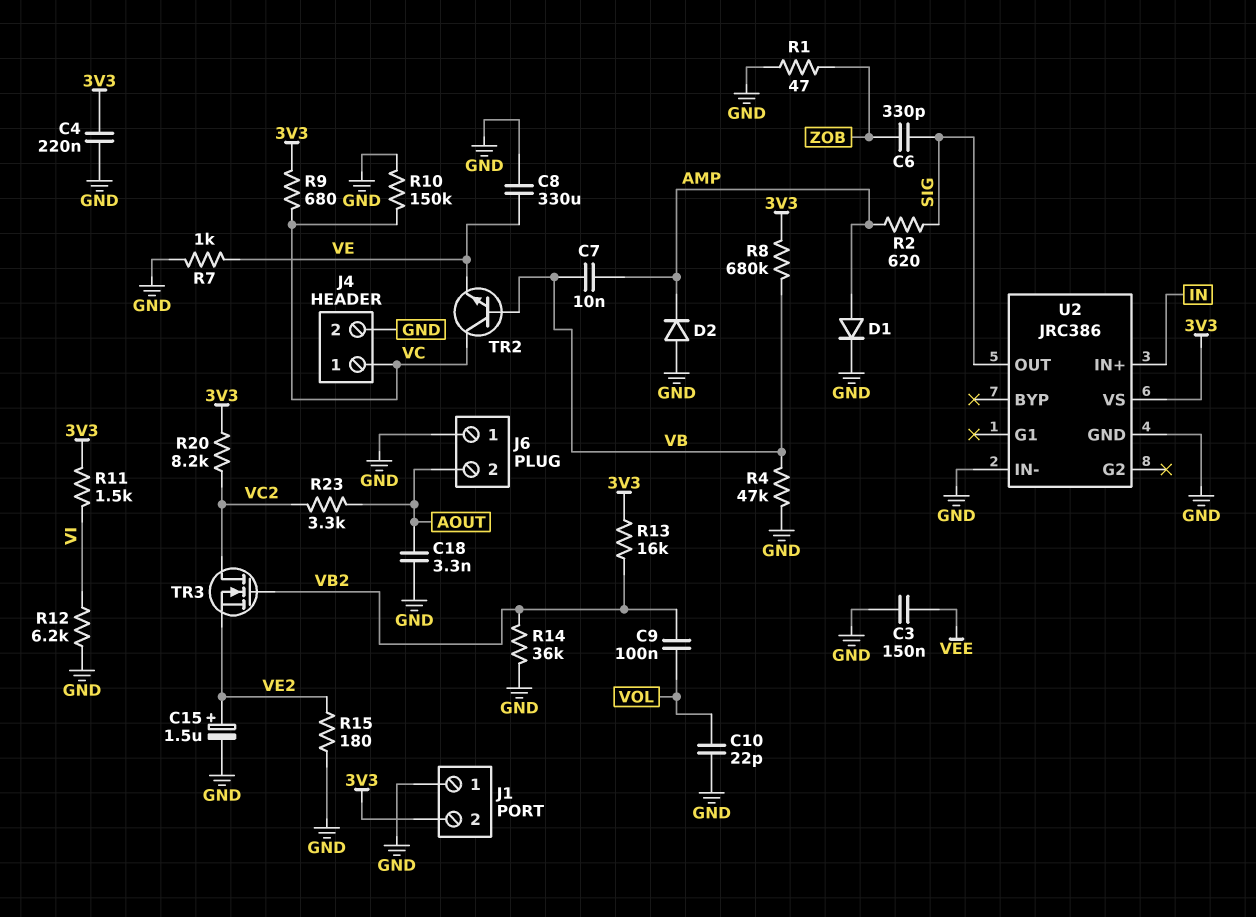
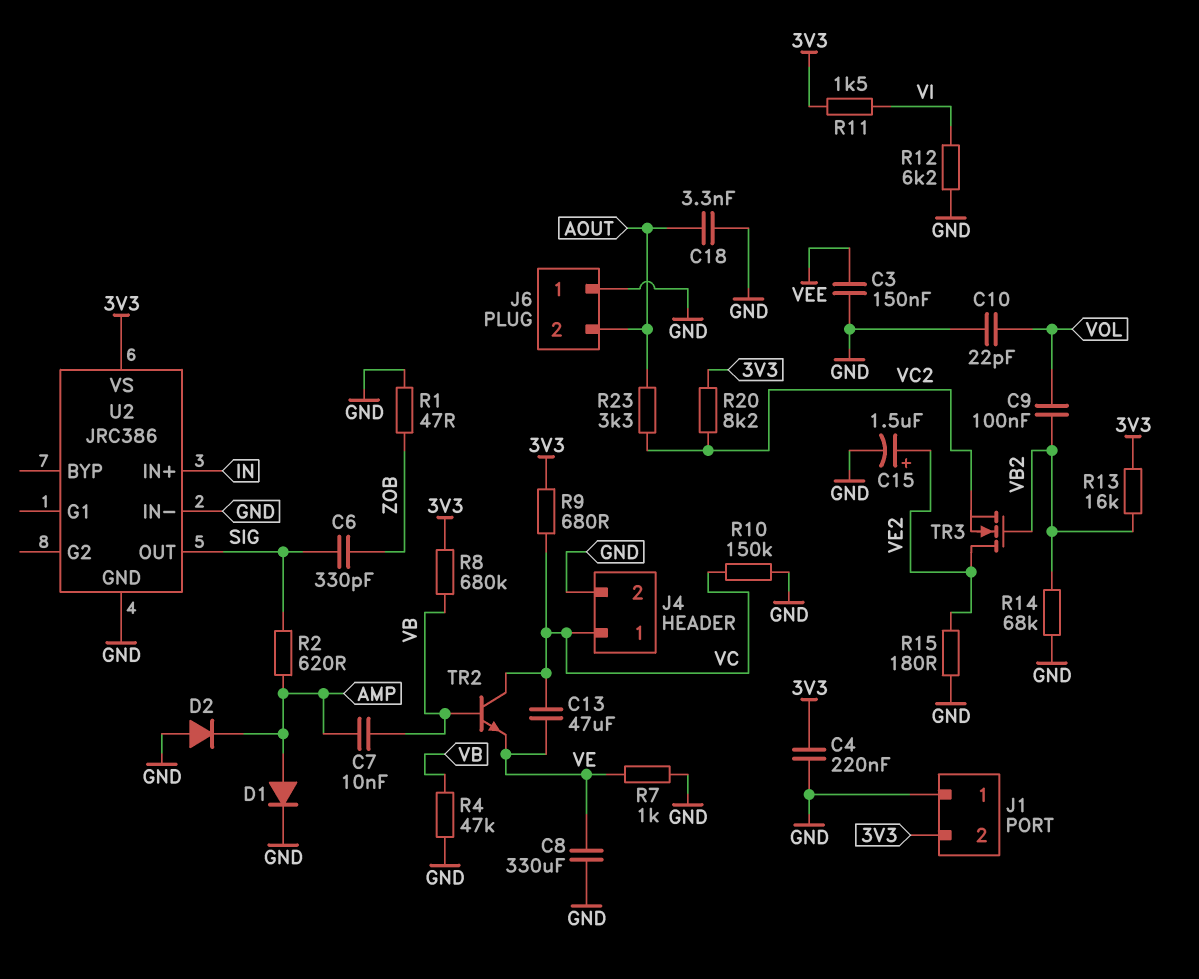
C13: none -> 47uF (VC, VE)
R14: 36k (GND, VB2) -> 68k (GND, VB2)
TR3: NMOS (G VB2, D VC2, S VE2) -> NMOS (G VB2, D VE2, S VC2)

